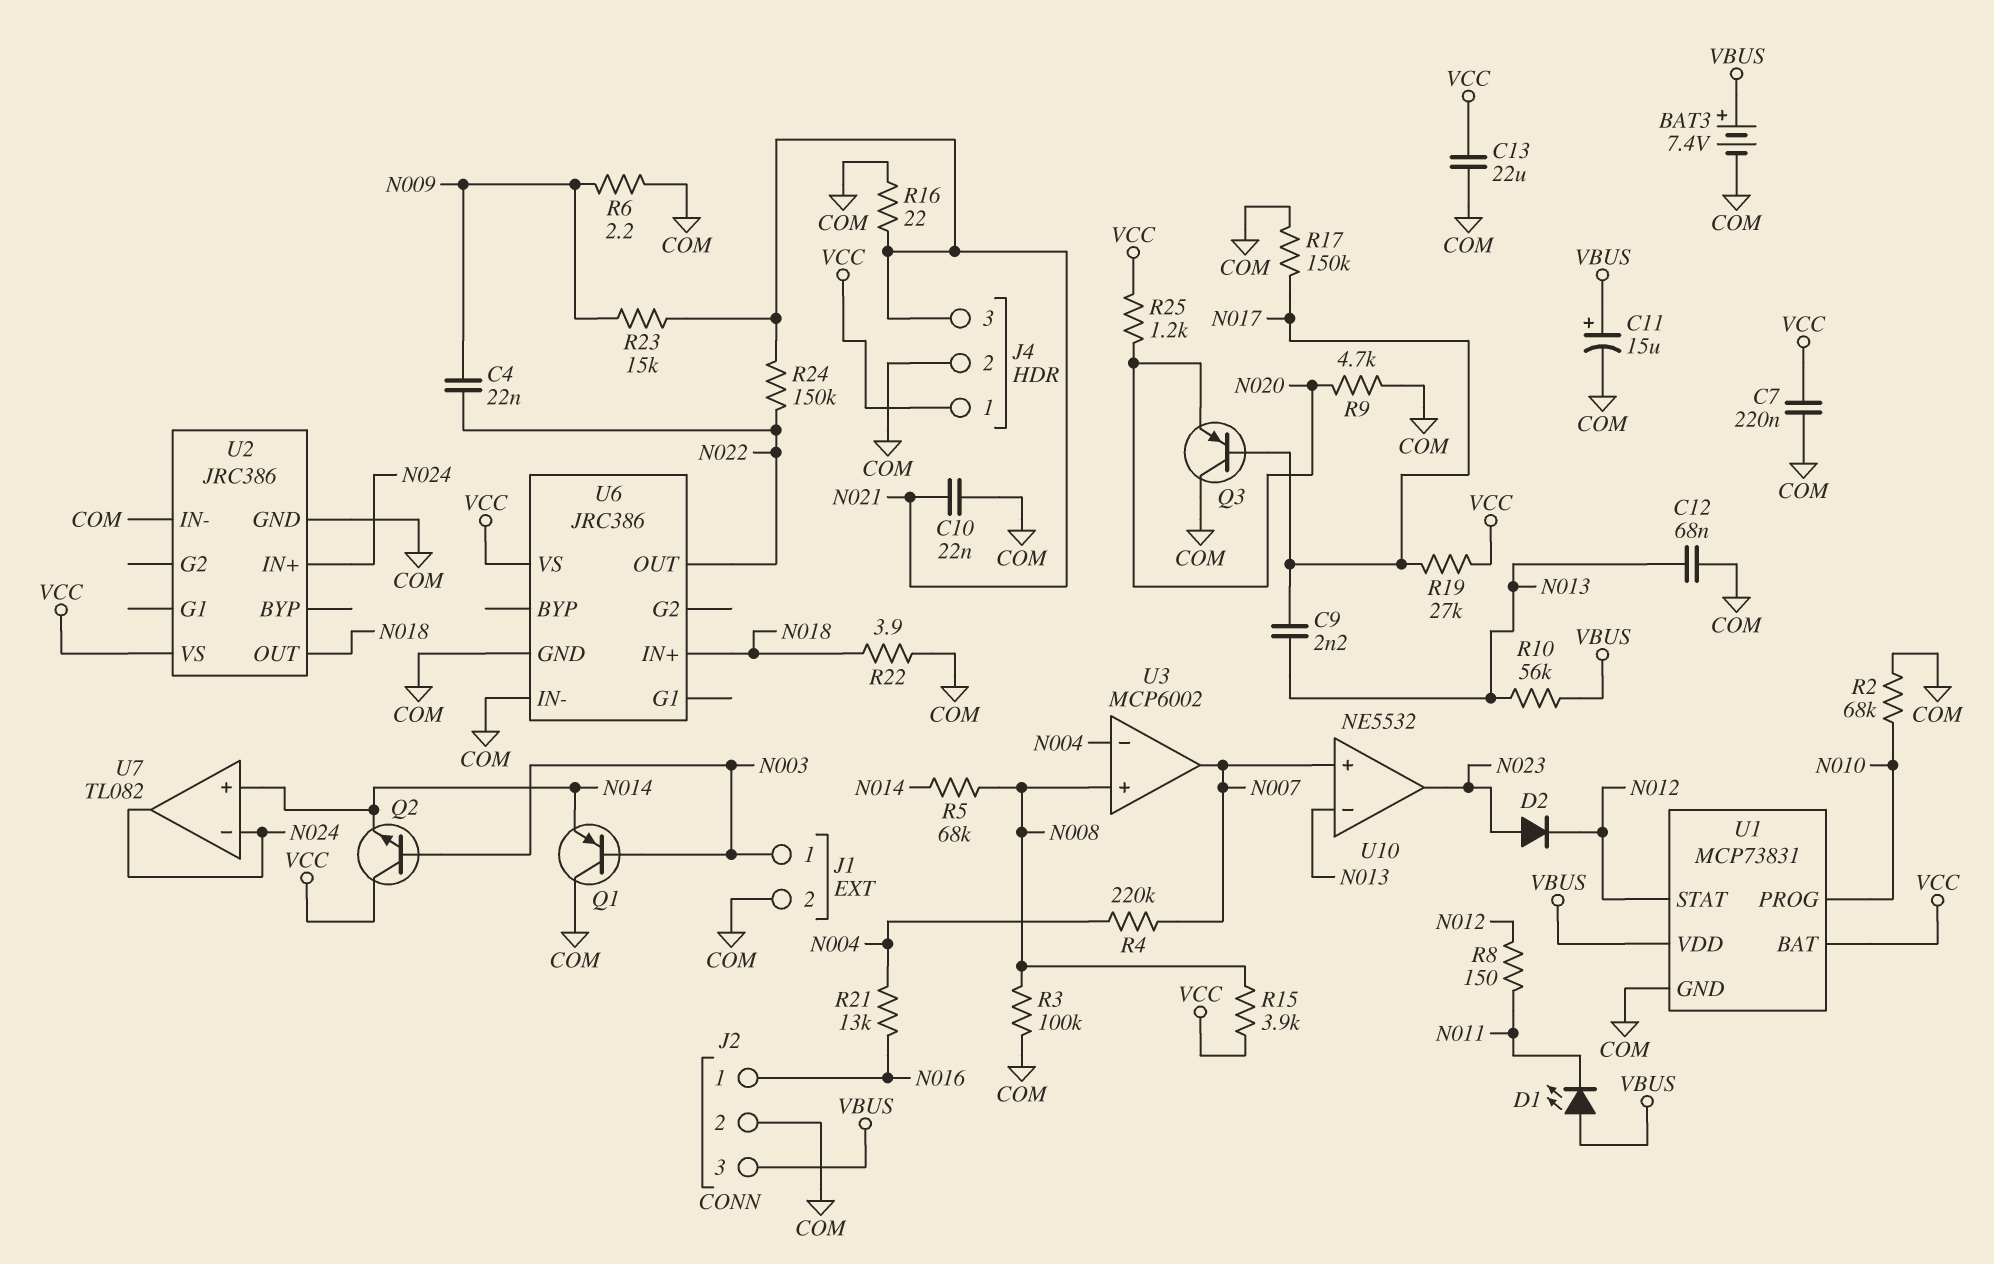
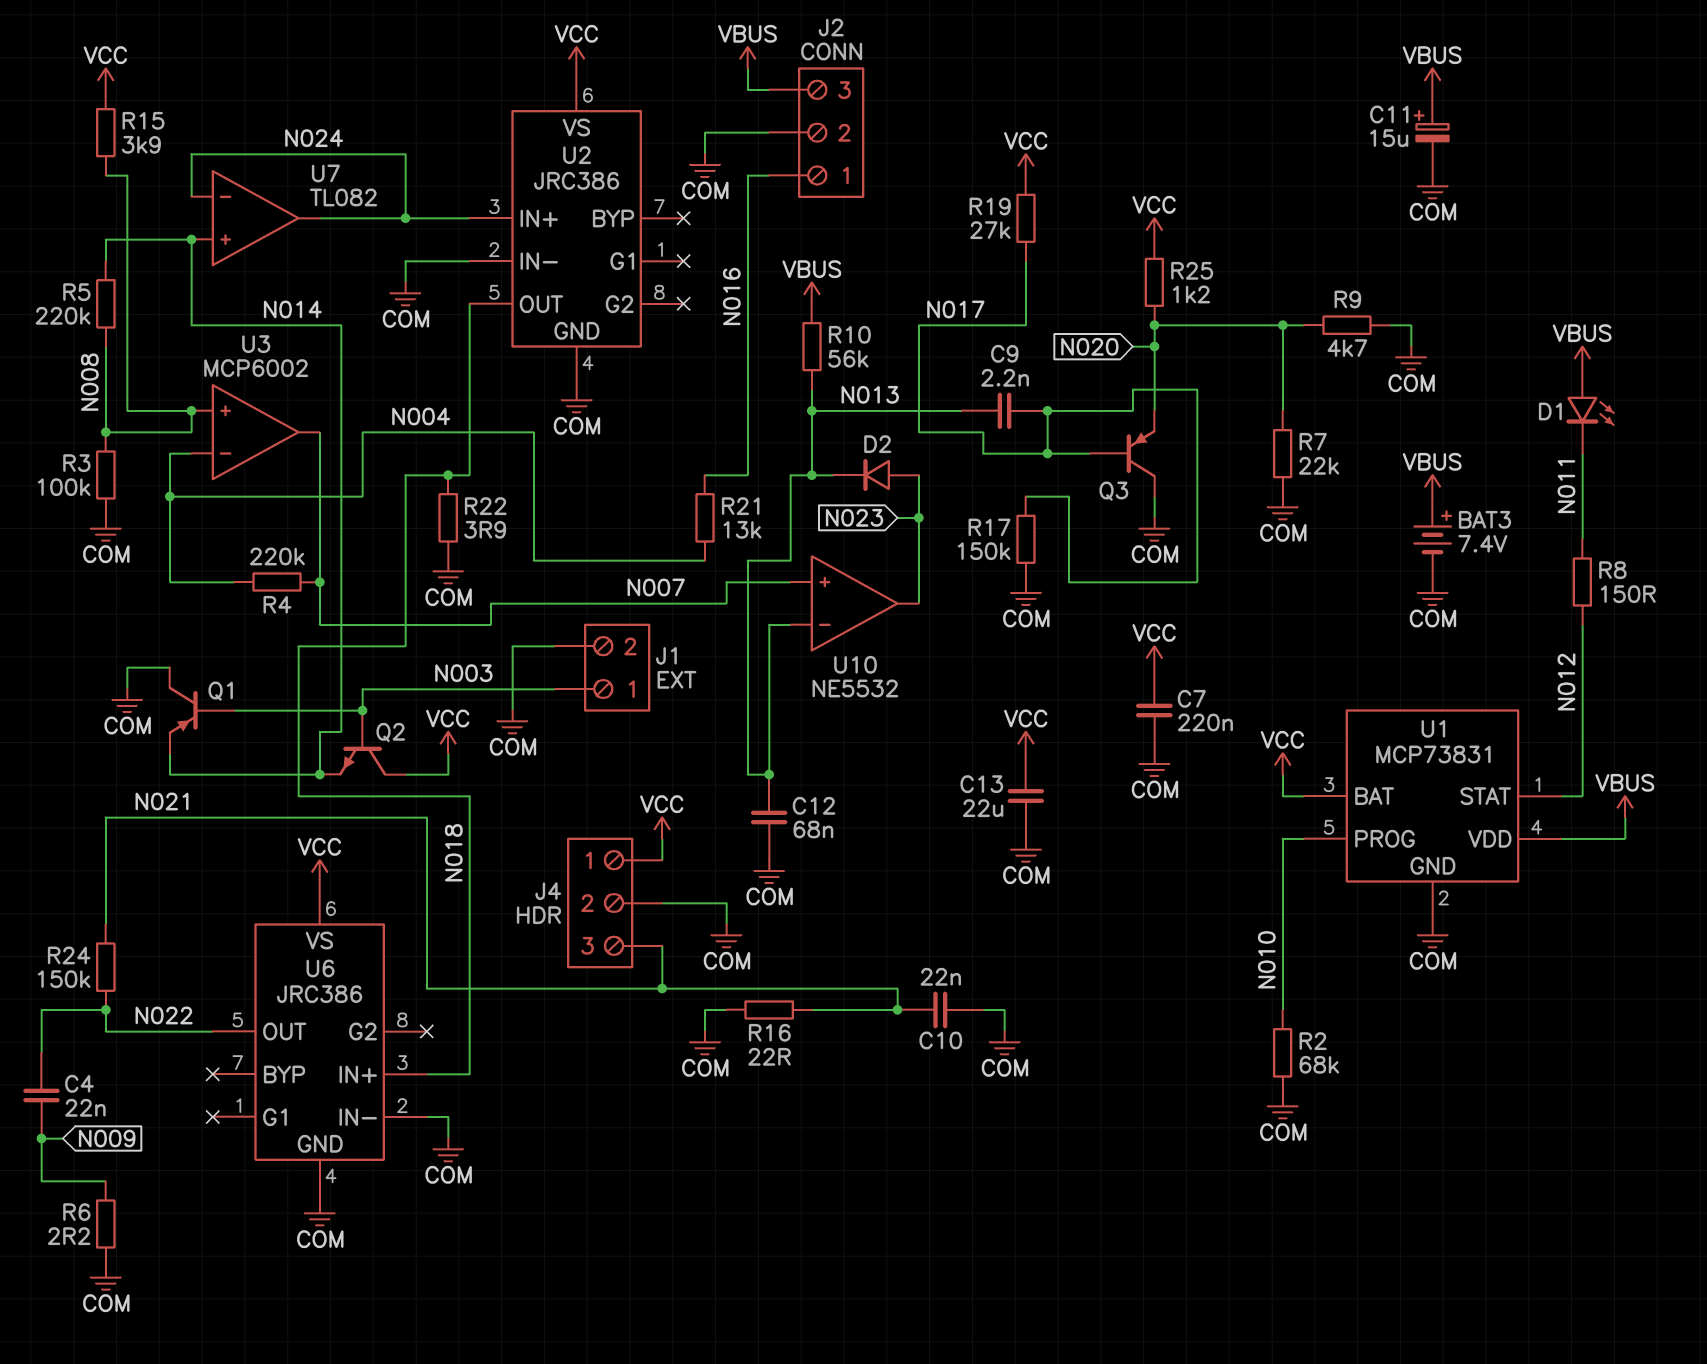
D2: diode (A N023, K N012) -> diode (A N023, K N013)
R5: 68k (N008, N014) -> 220k (N008, N014)
R7: none -> 22k (COM, N020)
R23: 15k (N009, N021) -> none

